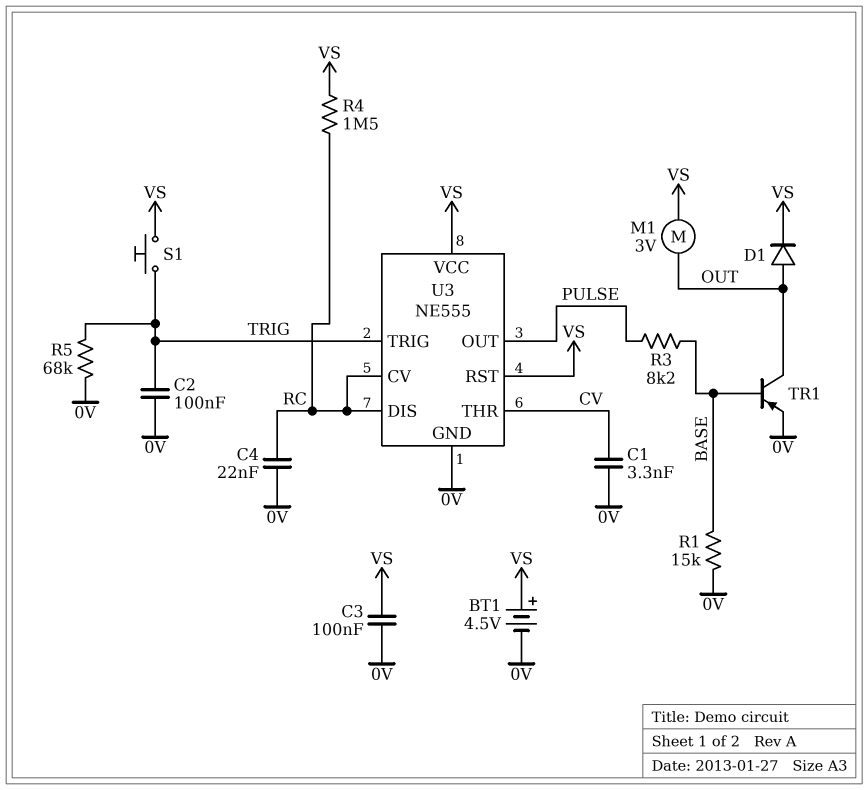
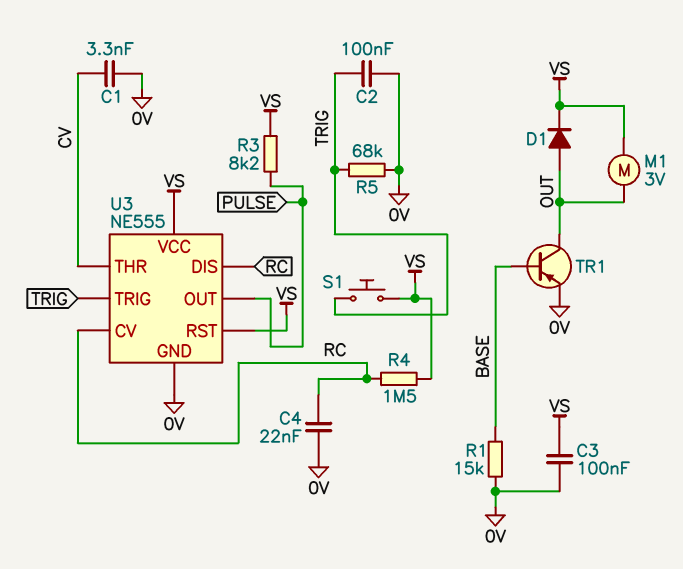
BT1: 4.5V (plus VS, minus 0V) -> none
R3: 8.2k (BASE, PULSE) -> 8.2k (PULSE, VS)

